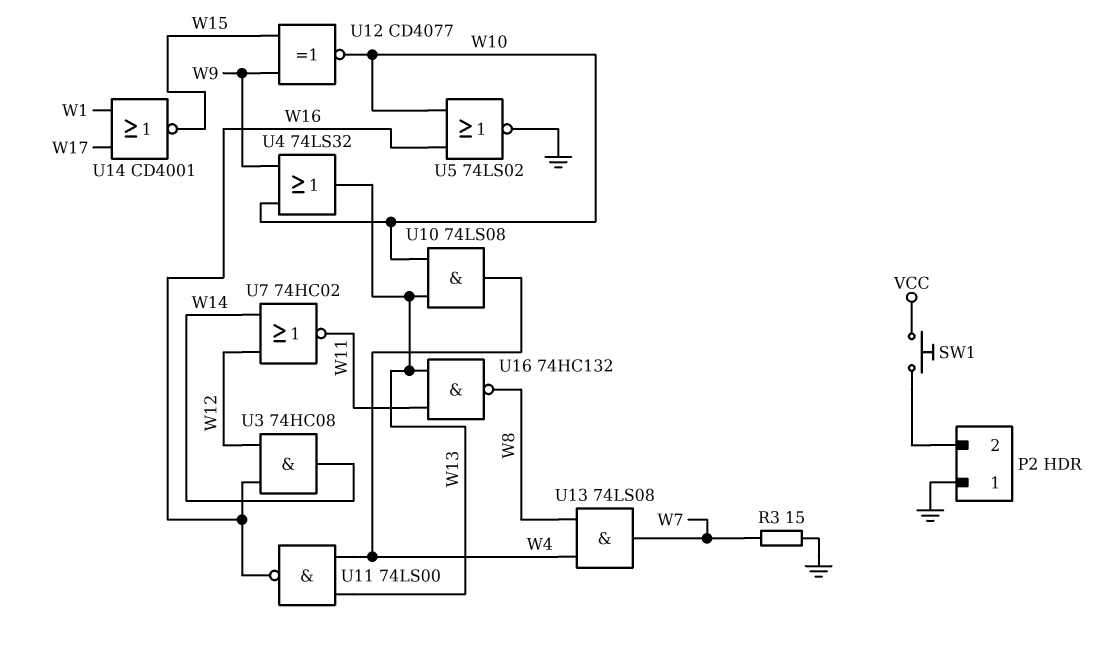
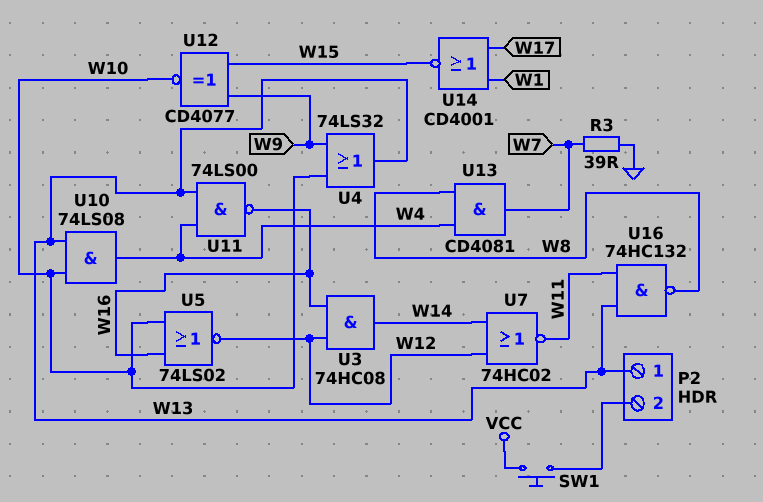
P2 pin 1: GND -> W13
R3: 15 (GND, W7) -> 39 (GND, W7)
U5: NOR 74LS02 (in W10, in W16, out GND) -> NOR 74LS02 (in W10, in W16, out W12)
U13: AND 74LS08 (in W4, in W8, out W7) -> AND CD4081 (in W4, in W8, out W7)

